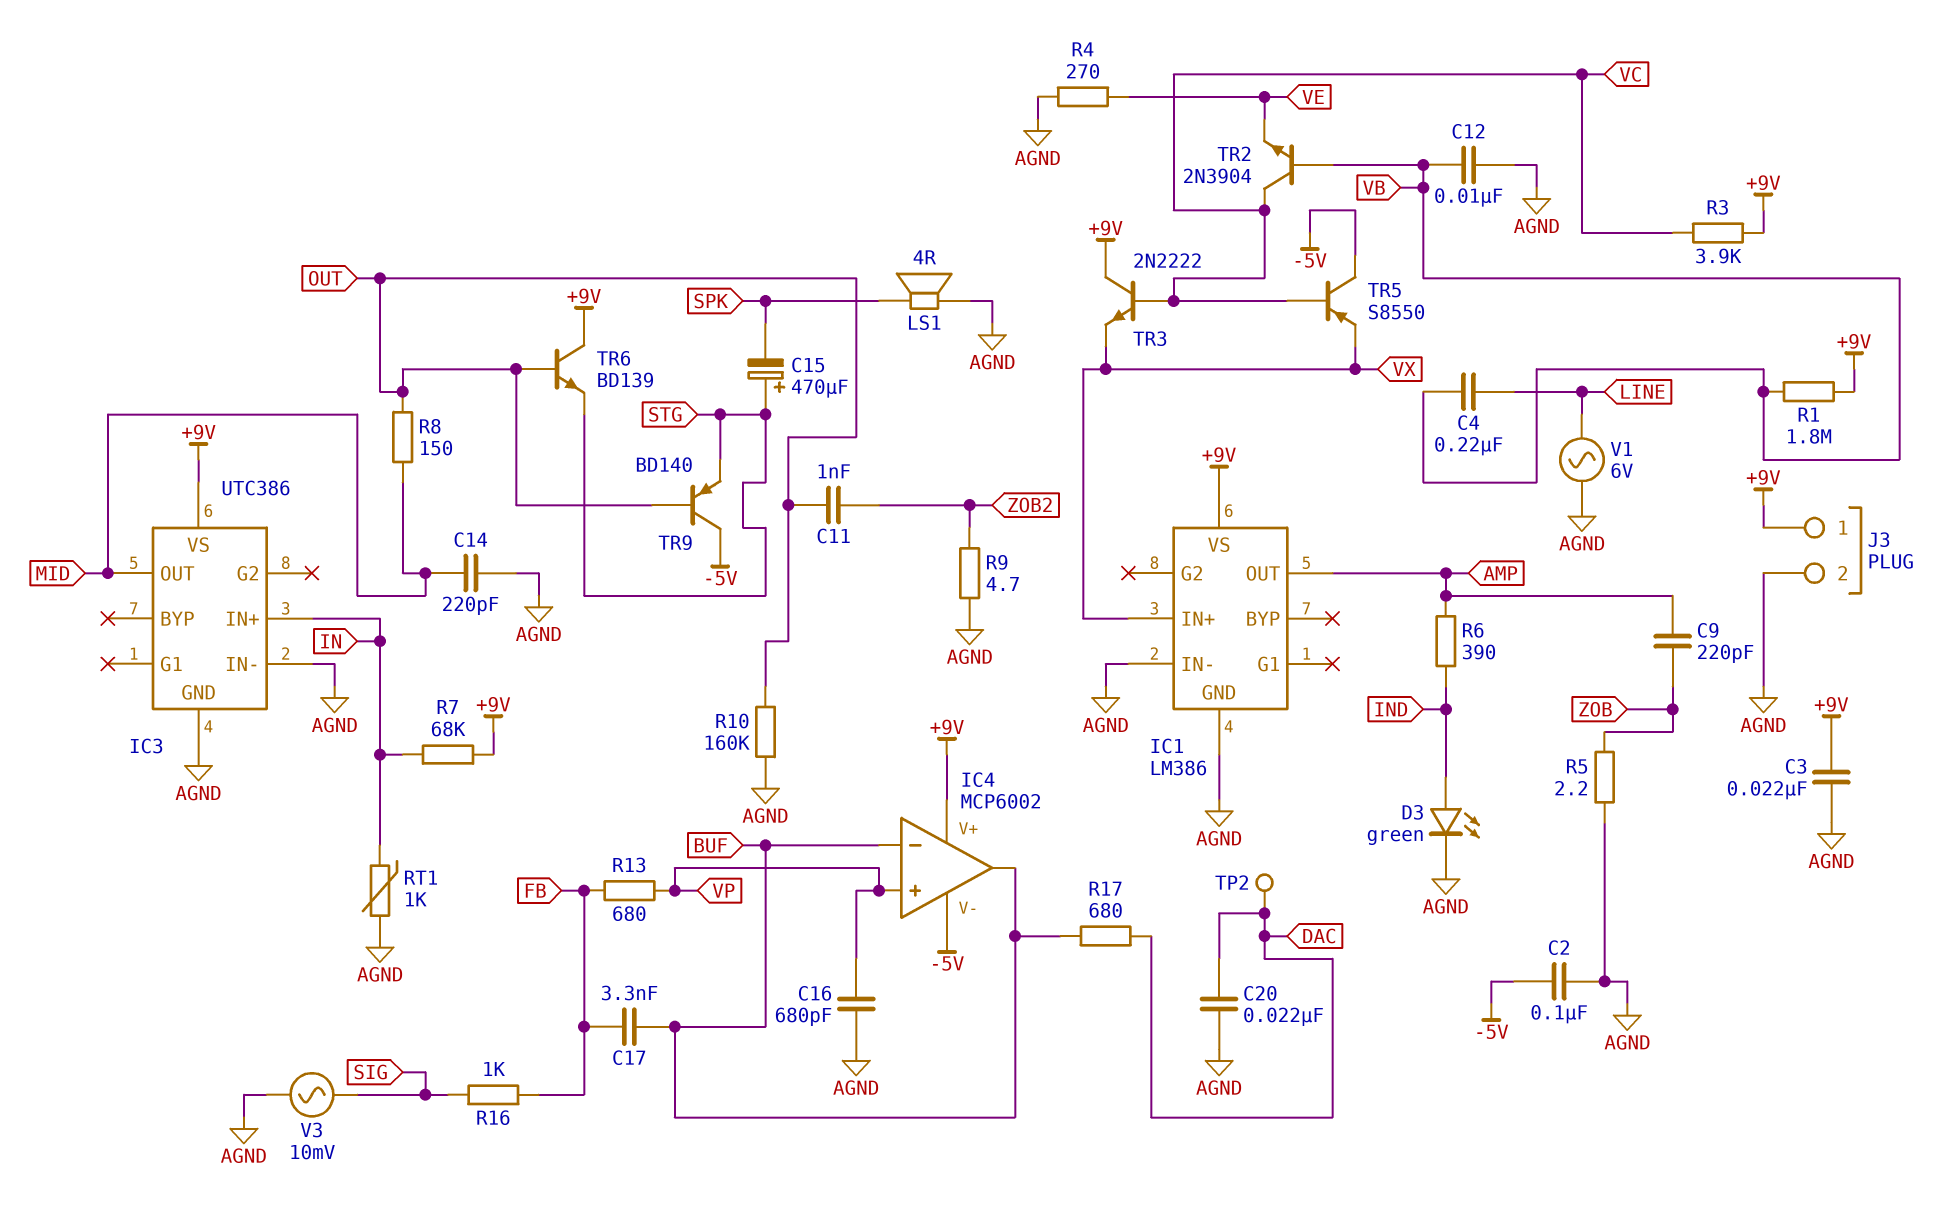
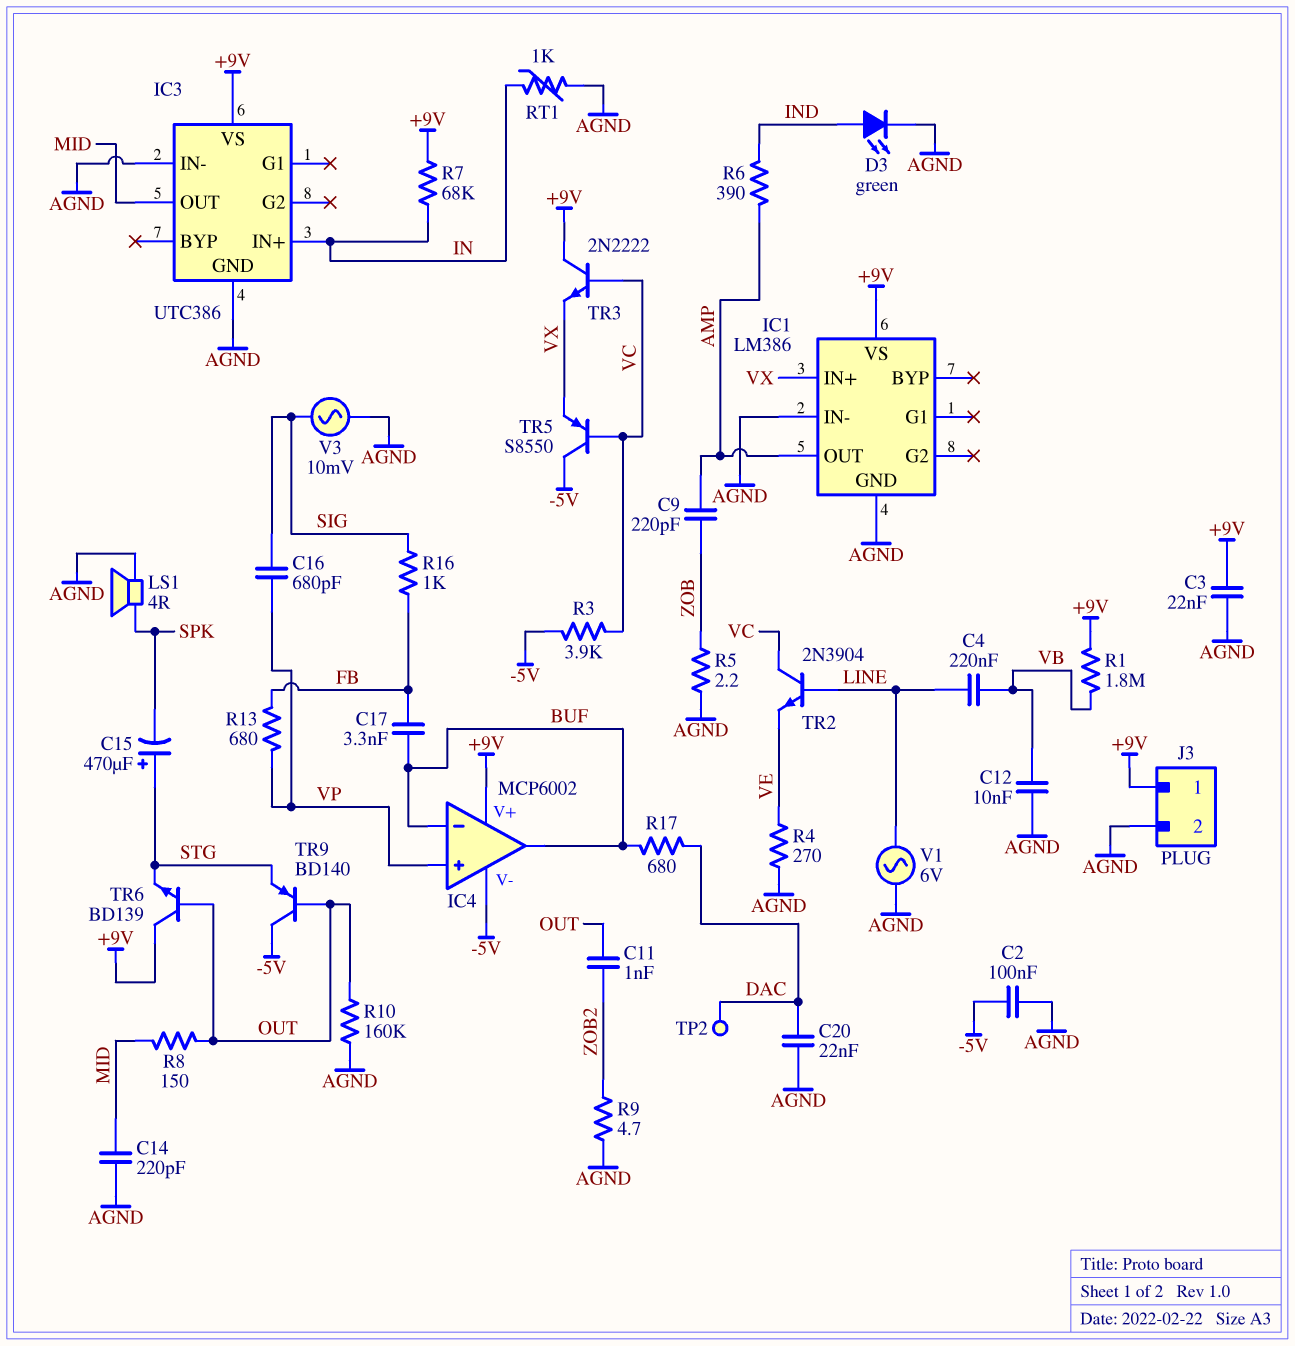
C16: 680pF (AGND, VP) -> 680pF (SIG, VP)
R3: 3.9k (+9V, VC) -> 3.9k (-5V, VC)
TR2: NPN 2N3904 (B VB, C VC, E VE) -> NPN 2N3904 (B LINE, C VC, E VE)

